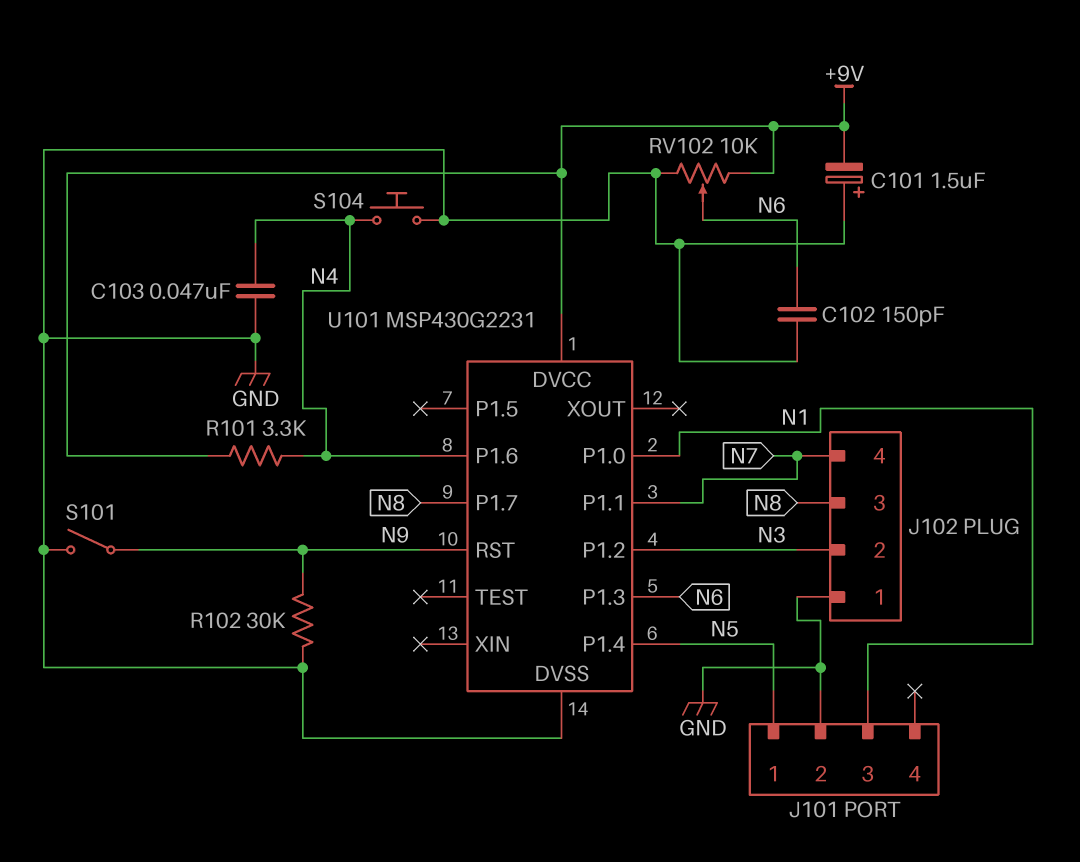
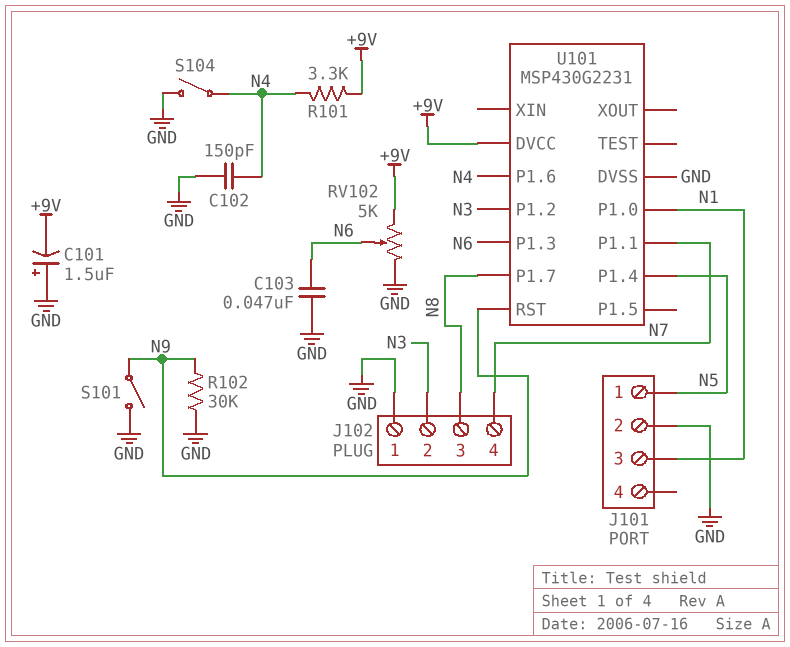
C102: 150pF (GND, N6) -> 150pF (GND, N4)
C103: 47nF (GND, N4) -> 47nF (GND, N6)
RV102: 10k (+9V, GND, wiper N6) -> 5k (+9V, GND, wiper N6)
S104: button (GND, N4) -> switch (GND, N4)

